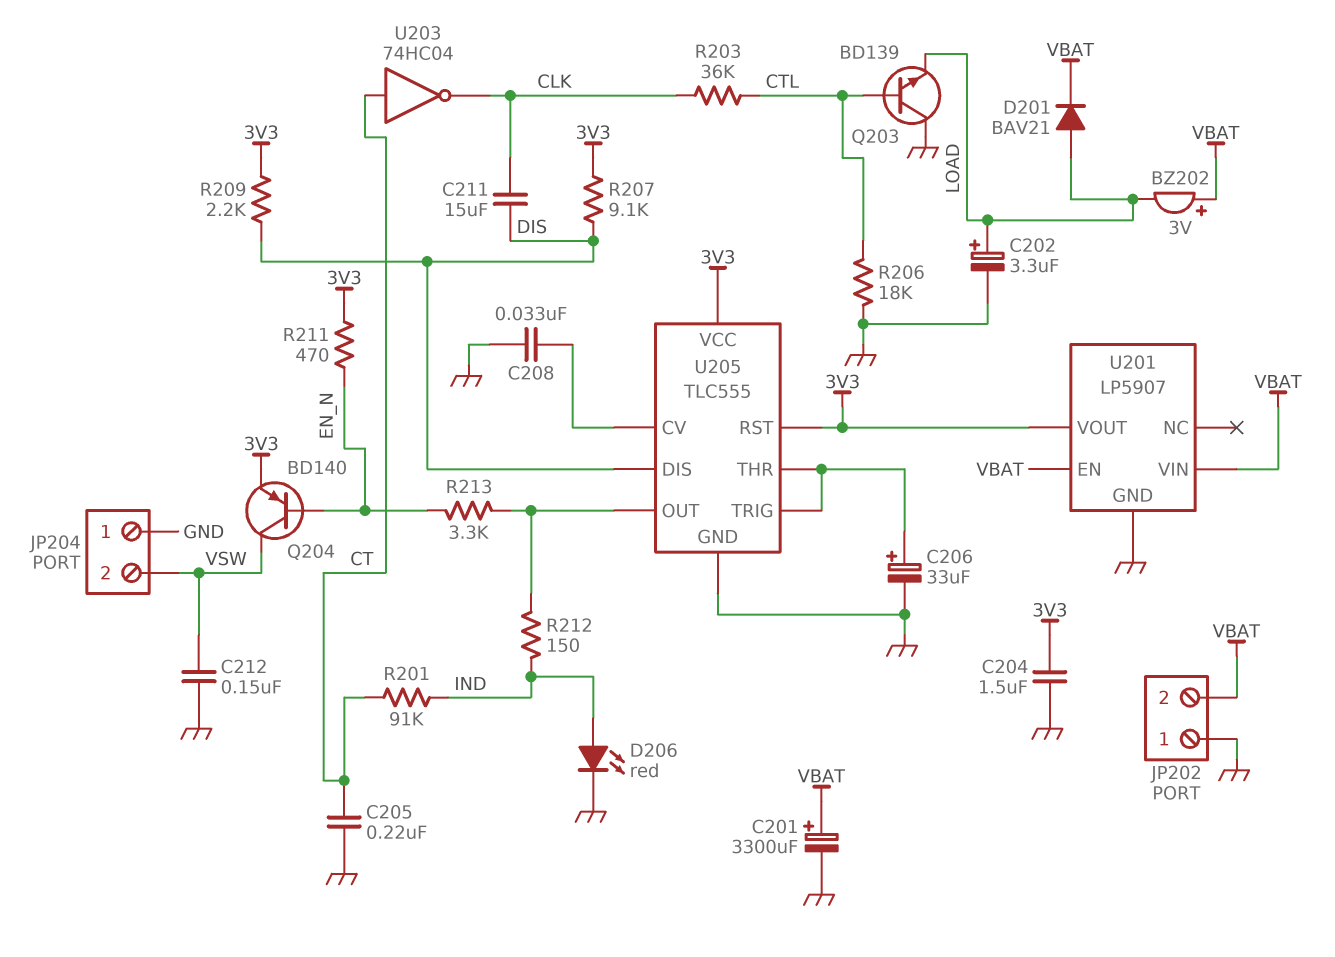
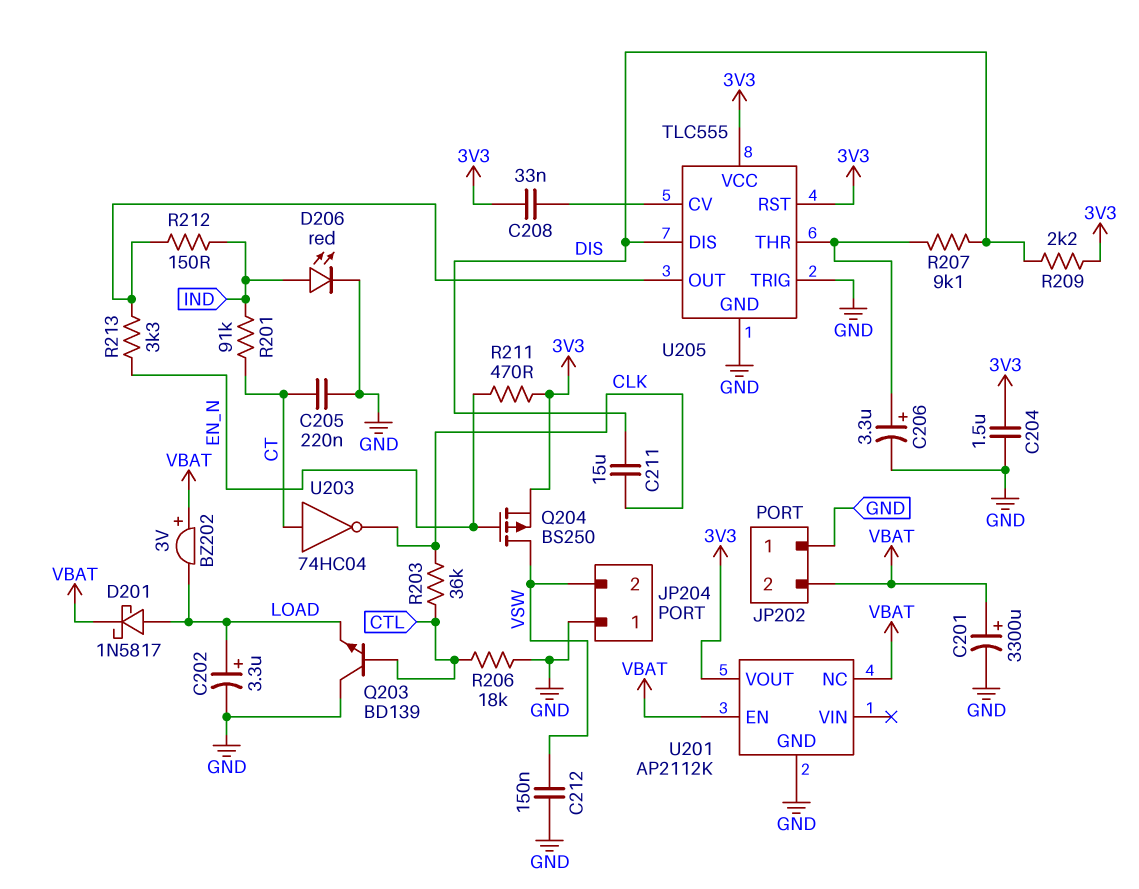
C206: 33uF (plus U205/THR, minus GND) -> 3.3uF (plus U205/THR, minus GND)
C208: 33nF (GND, U205/CV) -> 33nF (3V3, U205/CV)
D201: diode BAV21 (A LOAD, K VBAT) -> schottky 1N5817 (A LOAD, K VBAT)
Q204: PNP BD140 (B EN_N, C VSW, E 3V3) -> PMOS BS250 (G EN_N, D VSW, S 3V3)
R207: 9.1k (3V3, DIS) -> 9.1k (DIS, U205/THR)
U201: LP5907 -> AP2112K
U201 pin NC: none -> VBAT
U201 pin VIN: VBAT -> none
U205 pin TRIG: U205/THR -> GND

